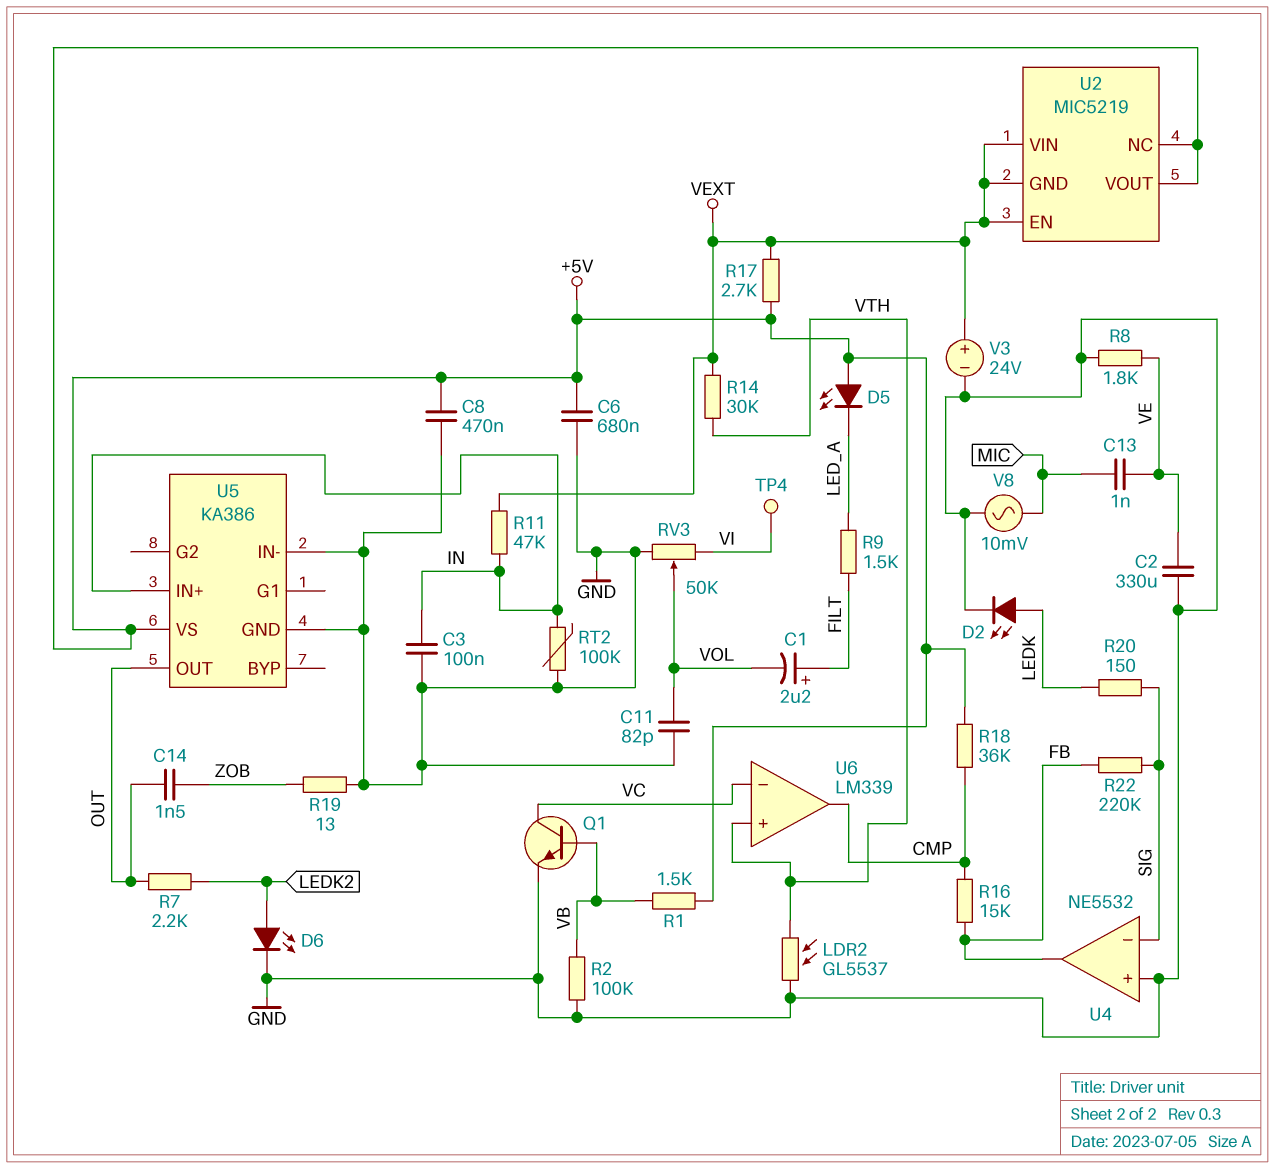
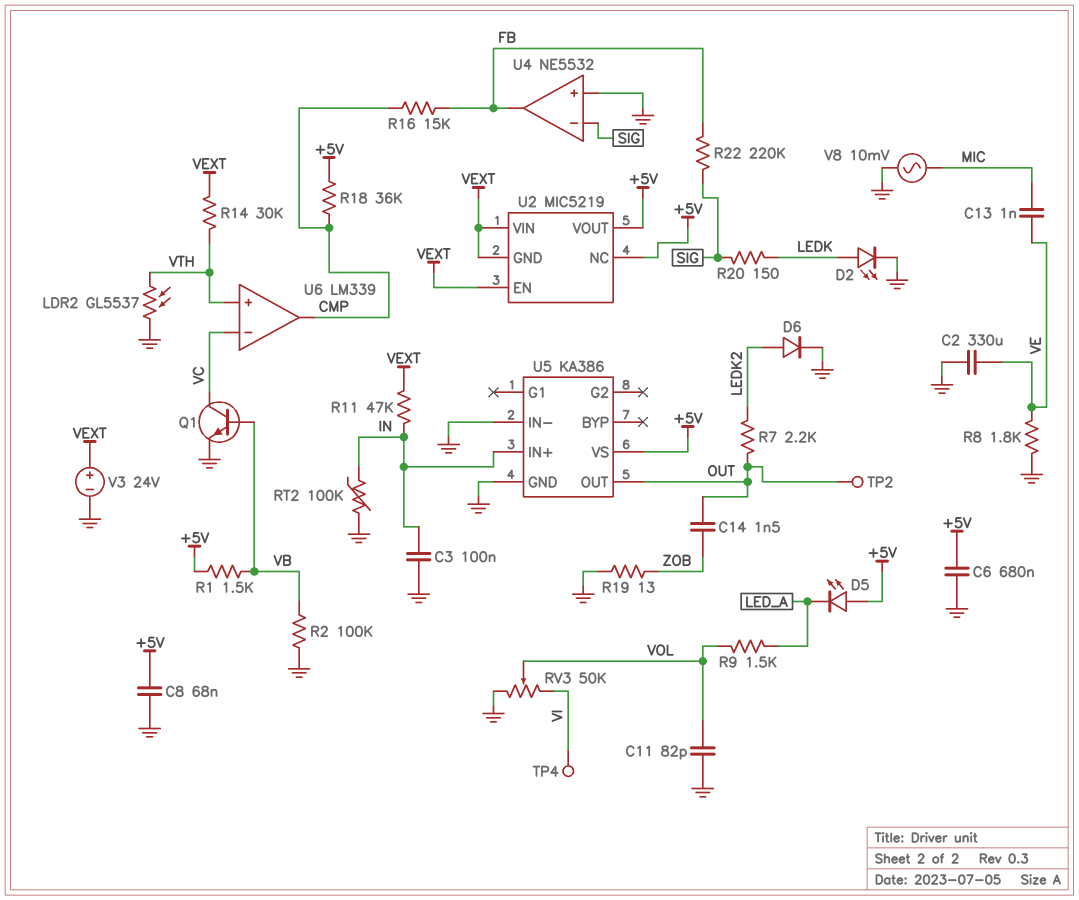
C1: 2.2uF (plus FILT, minus VOL) -> none
C8: 470nF (+5V, GND) -> 68nF (+5V, GND)
D6: LED (A LEDK2, K GND) -> diode (A LEDK2, K GND)
R9: 1.5k (FILT, LED_A) -> 1.5k (LED_A, VOL)
R17: 2.7k (+5V, VEXT) -> none
TP2: none -> test point (OUT)

